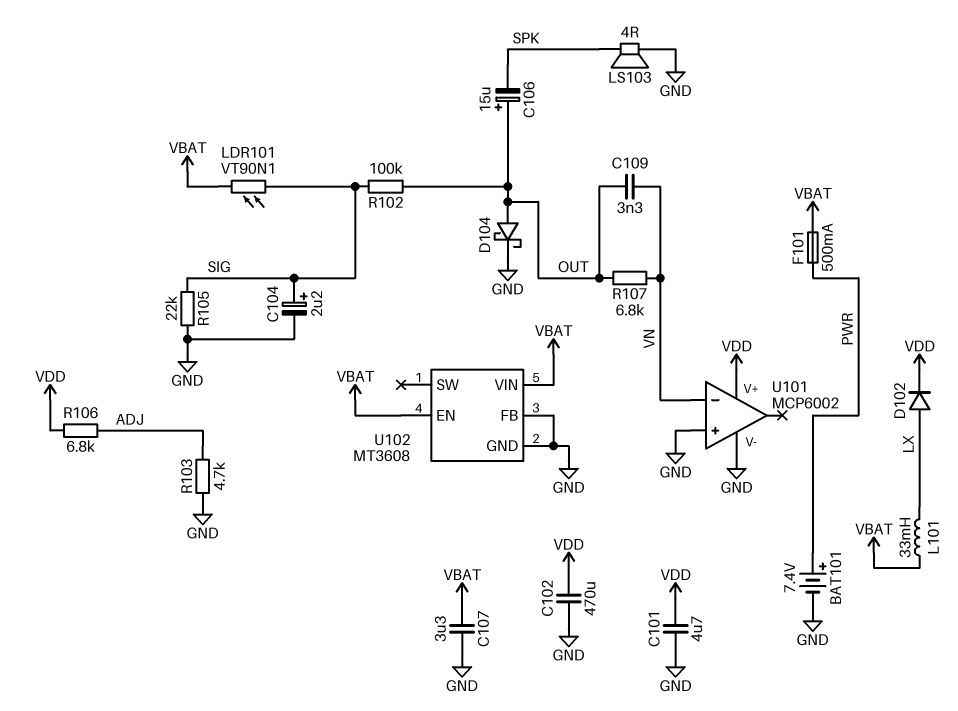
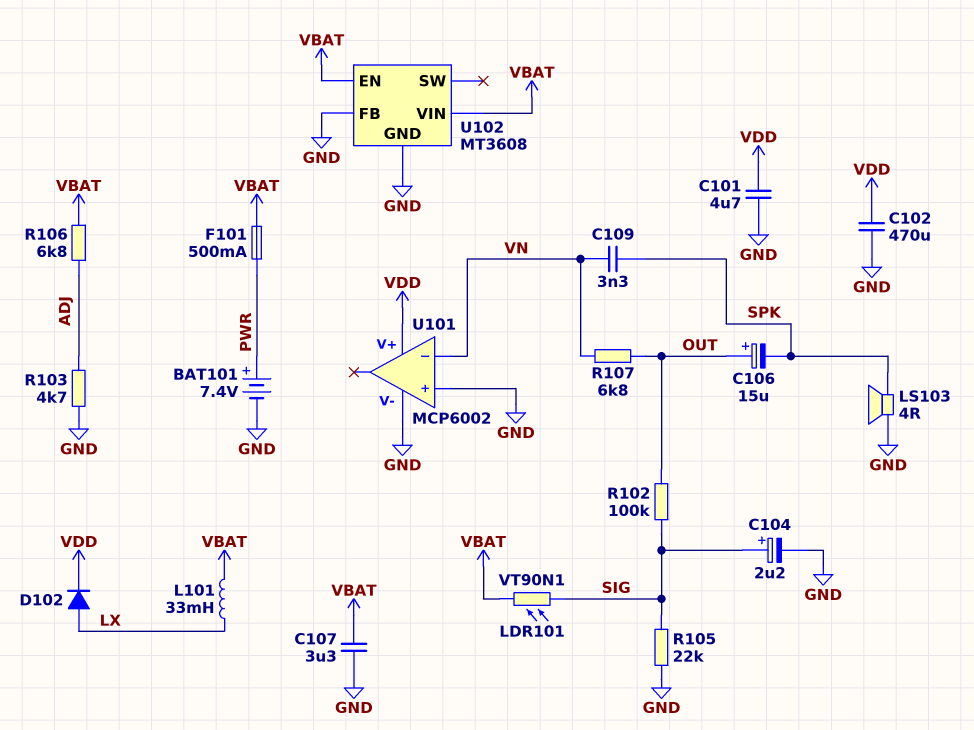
C109: 3.3nF (OUT, VN) -> 3.3nF (SPK, VN)
D104: schottky (A OUT, K GND) -> none
R106: 6.8k (ADJ, VDD) -> 6.8k (ADJ, VBAT)

